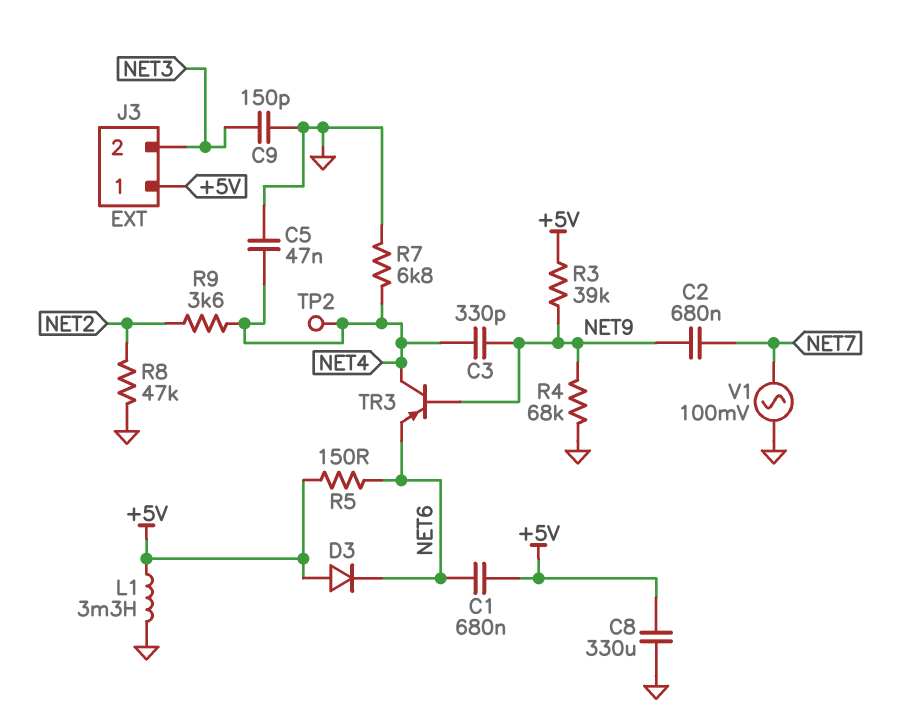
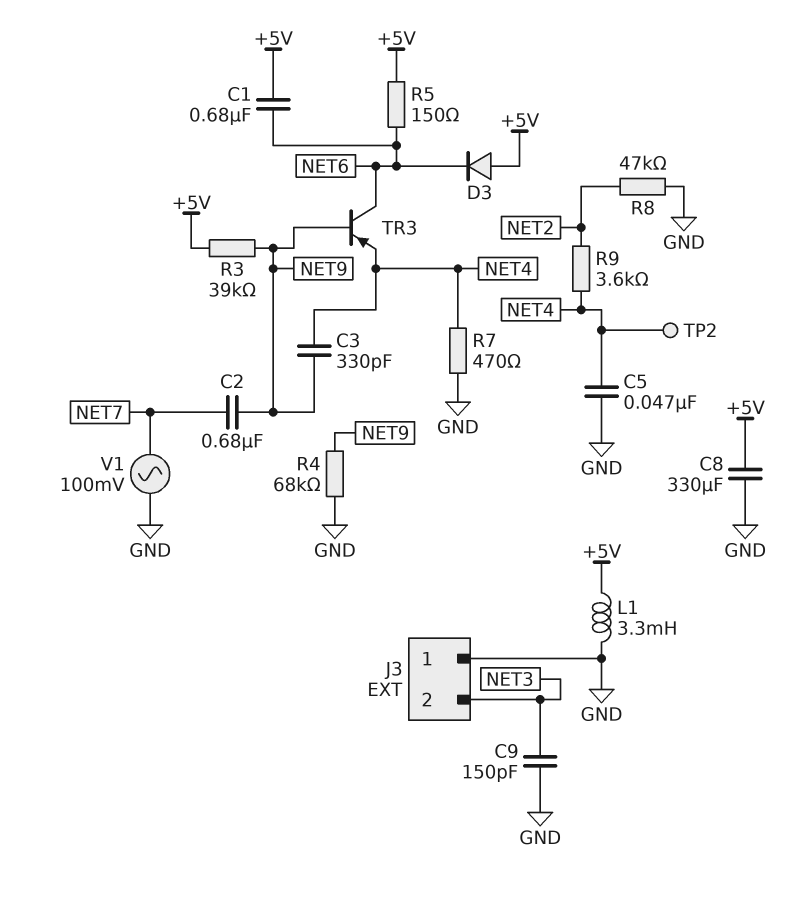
J3 pin 1: +5V -> GND
R7: 6.8k (GND, NET4) -> 470 (GND, NET4)
TR3: PNP (B NET9, C NET4, E NET6) -> PNP (B NET9, C NET6, E NET4)

